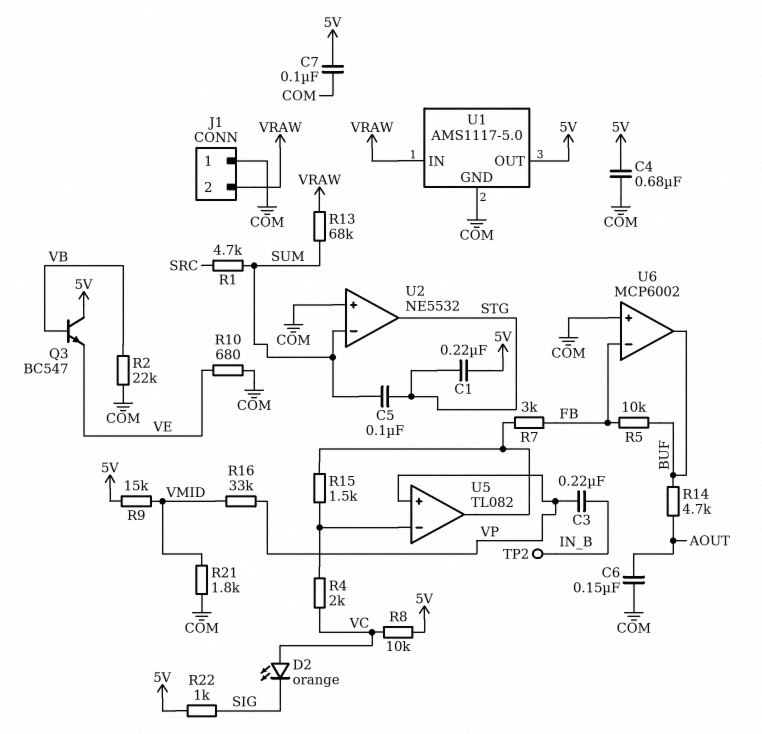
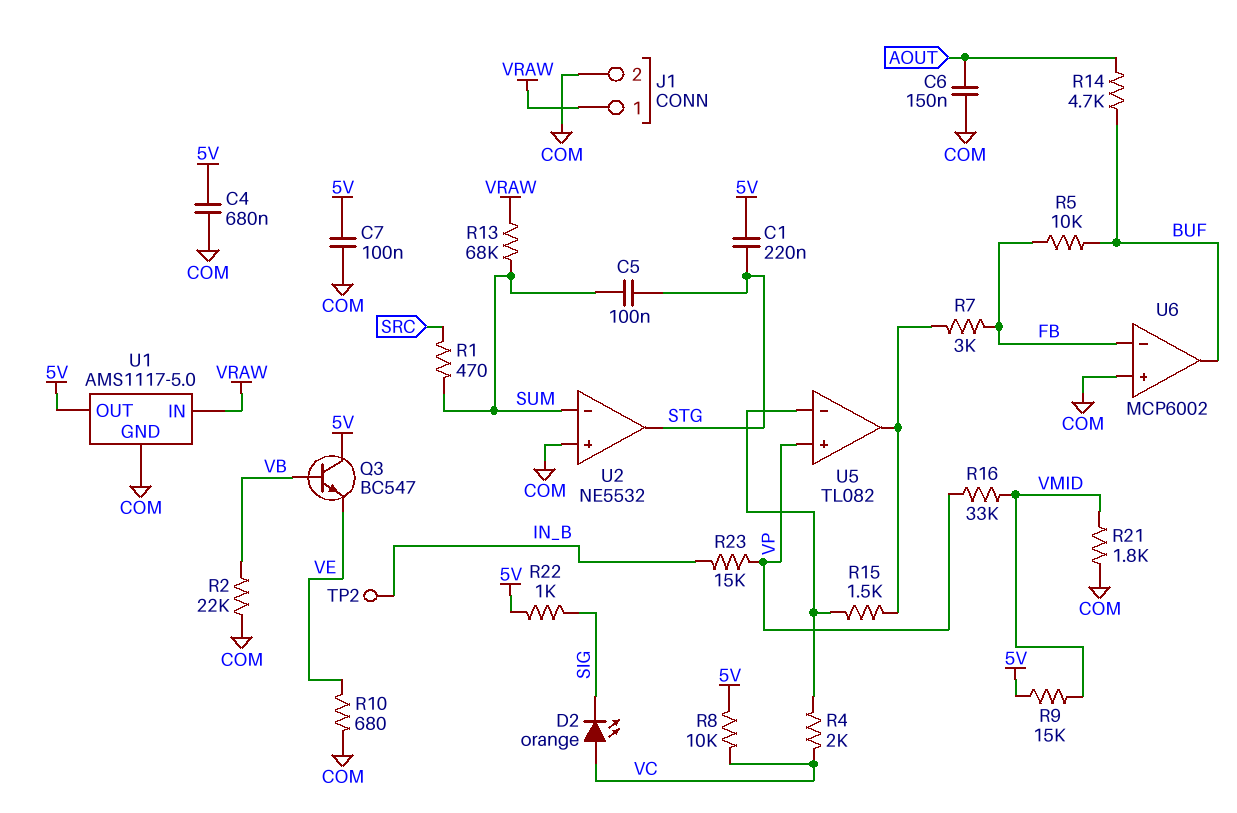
C3: 220nF (IN_B, VP) -> none
J1 pin 1: COM -> VRAW
J1 pin 2: VRAW -> COM
R1: 4.7k (SRC, SUM) -> 470 (SRC, SUM)
R23: none -> 15k (IN_B, VP)

